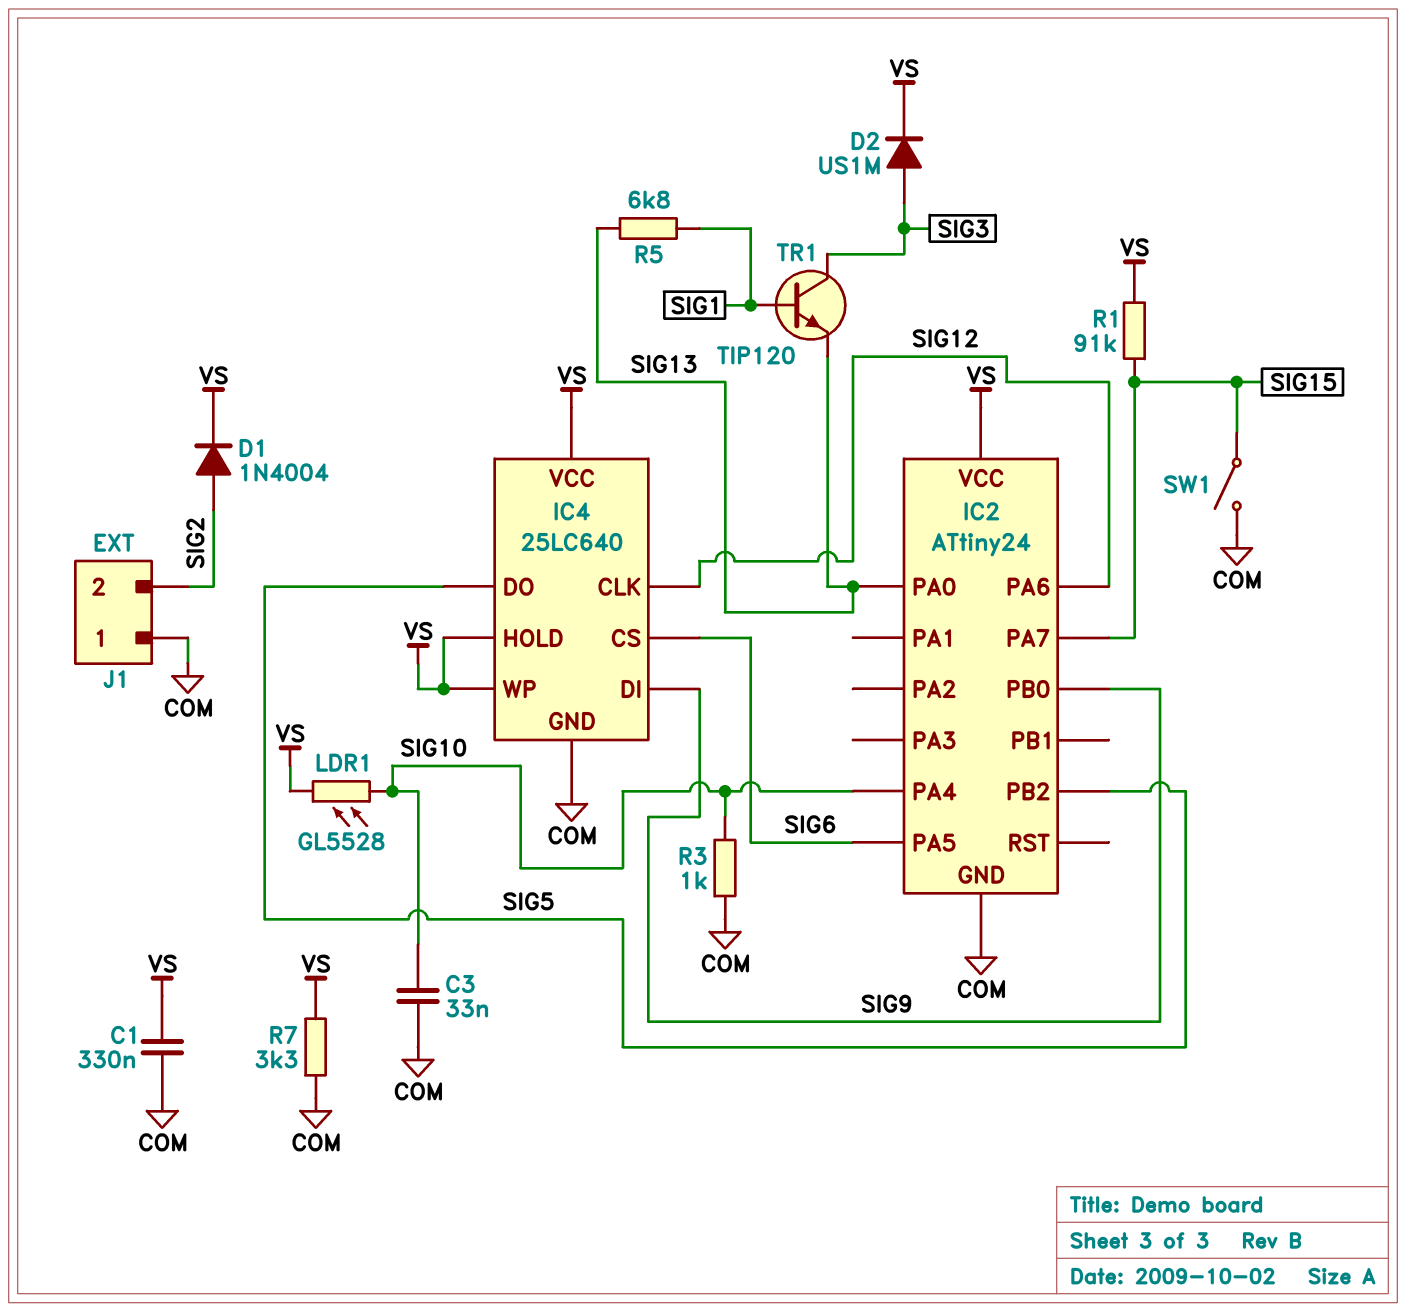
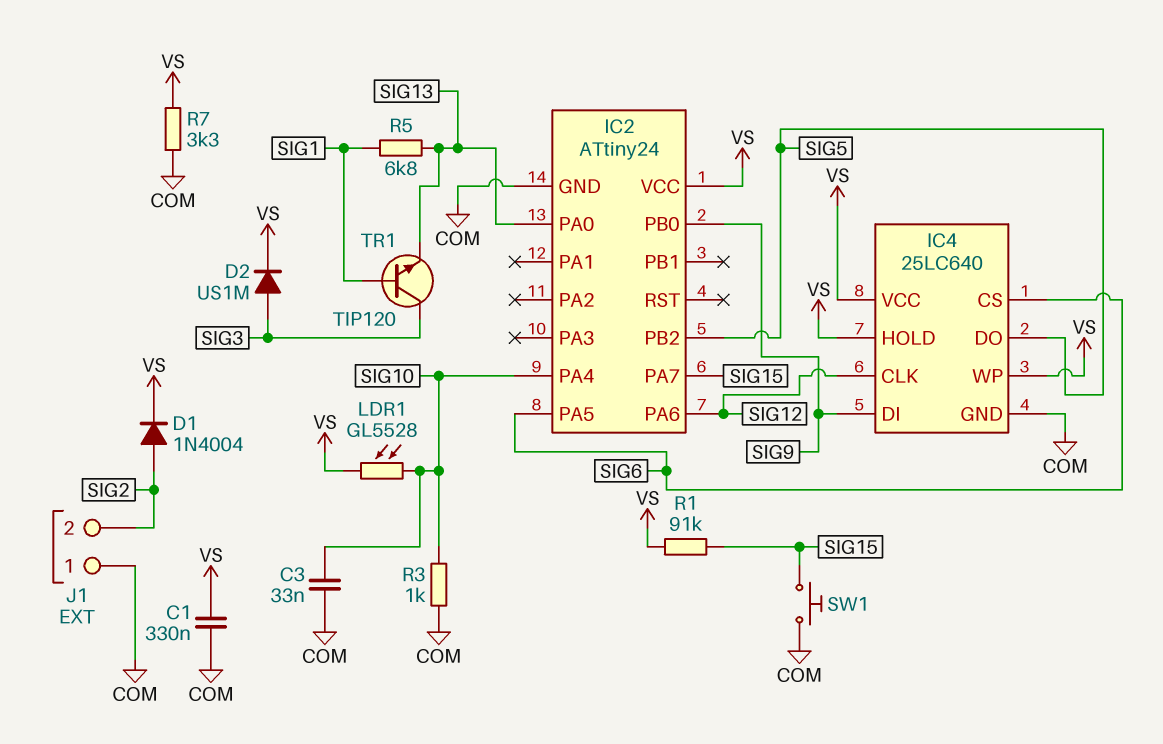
SW1: switch (COM, SIG15) -> button (COM, SIG15)

